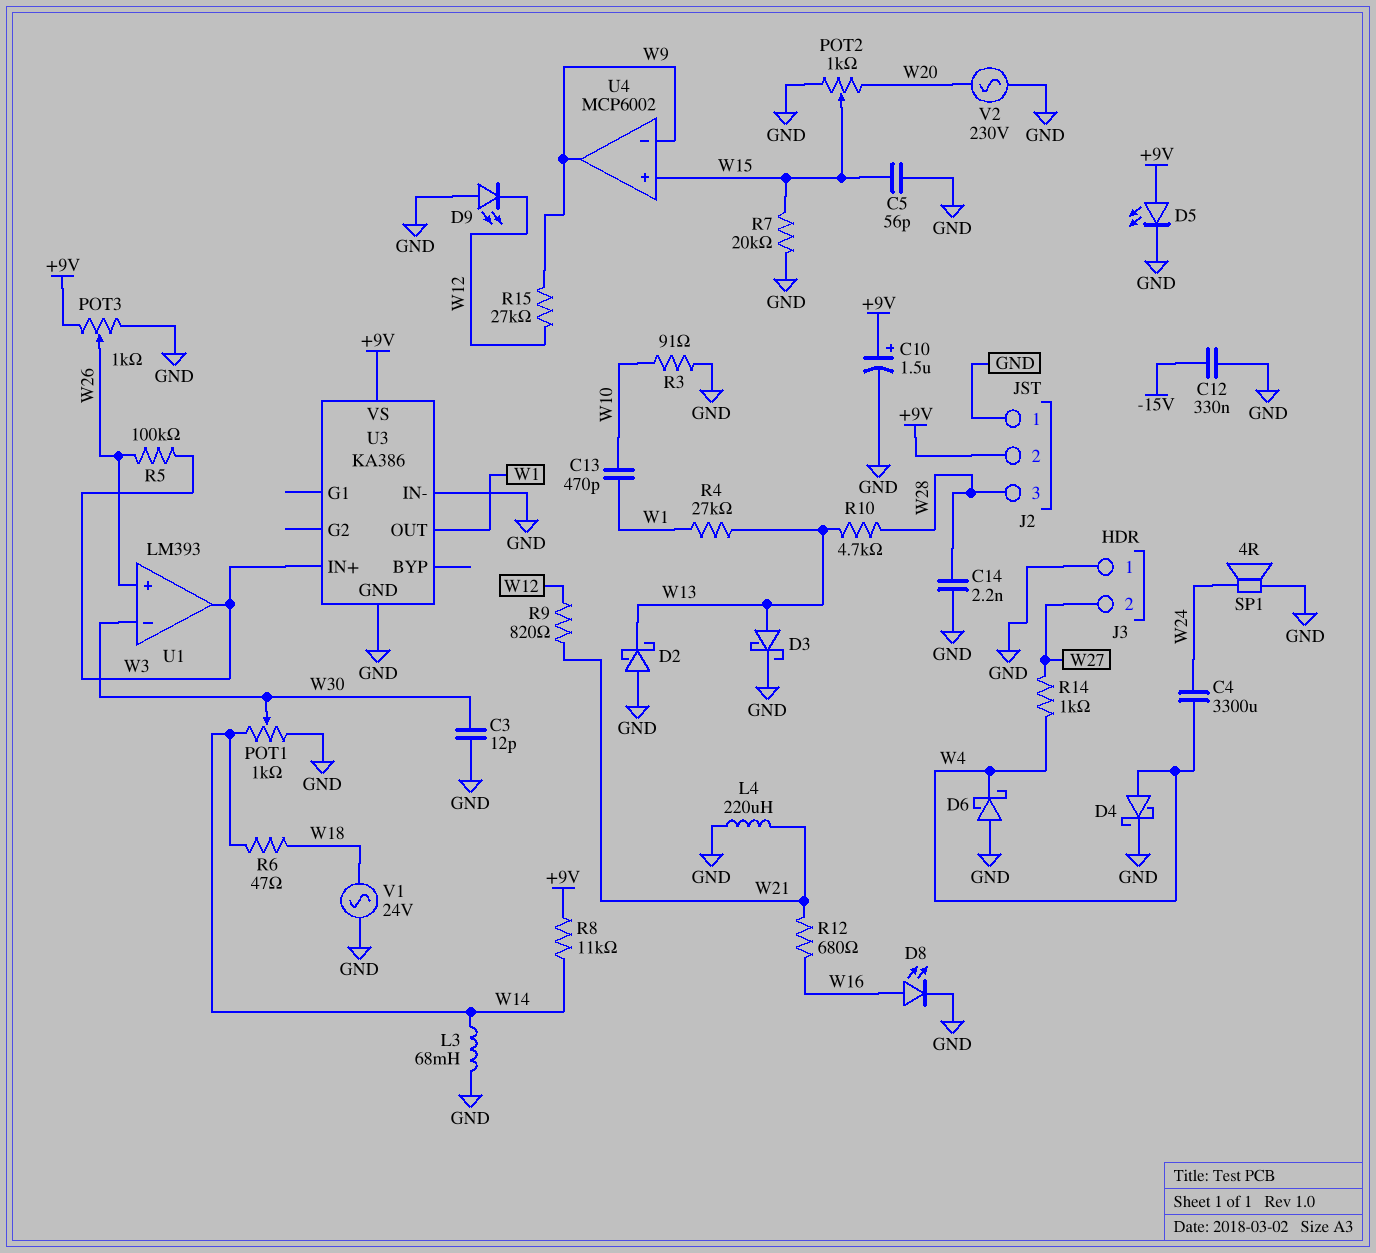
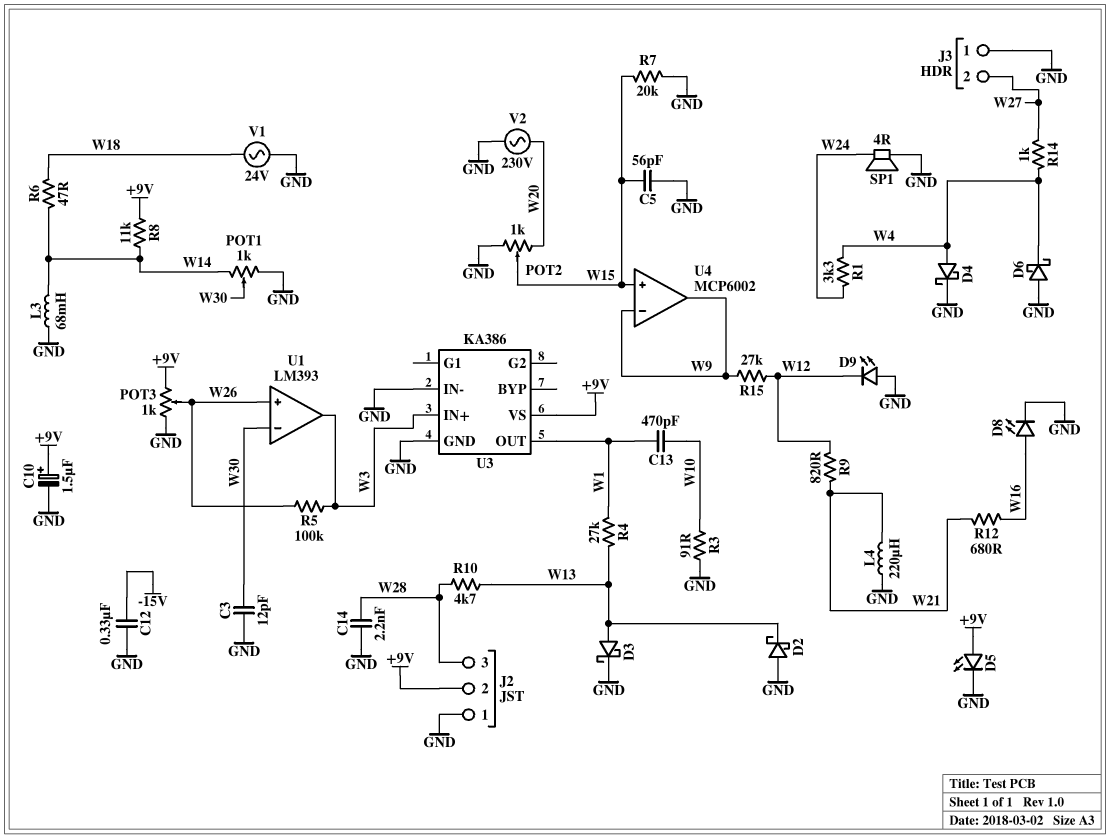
C4: 3300uF (W4, W24) -> none
R1: none -> 3.3k (W4, W24)

